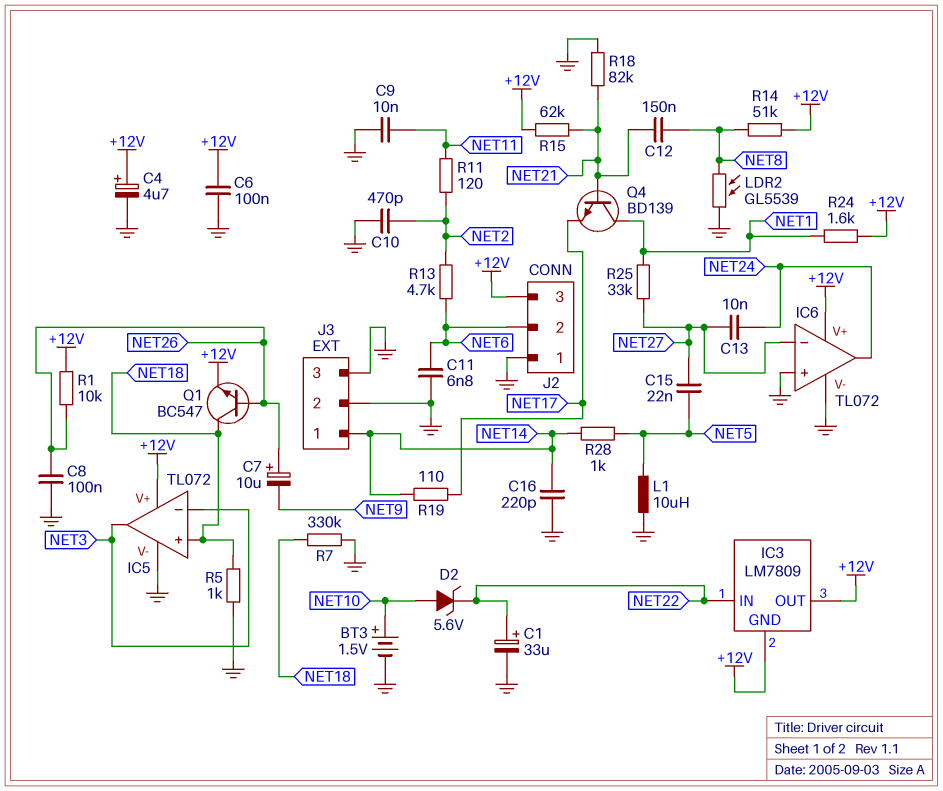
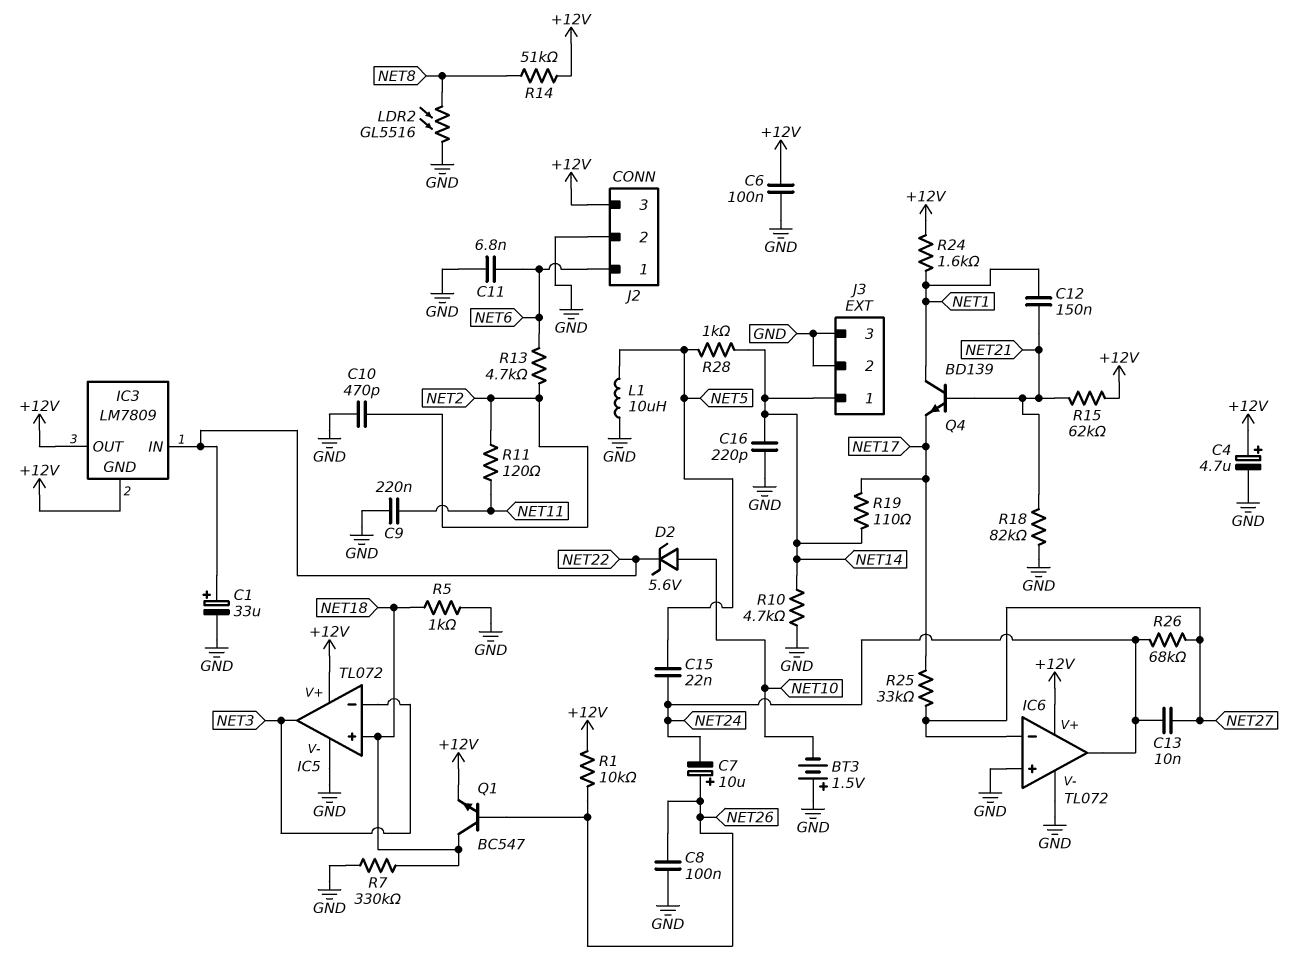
BT3: 1.5V (plus NET10, minus GND) -> 1.5V (plus GND, minus NET10)
C7: 10uF (plus NET26, minus NET9) -> 10uF (plus NET26, minus NET24)
C9: 10nF (GND, NET11) -> 220nF (GND, NET11)
C12: 150nF (NET8, NET21) -> 150nF (NET1, NET21)
C15: 22nF (NET5, NET27) -> 22nF (NET5, NET24)
J2 pin 1: GND -> NET6
J2 pin 2: NET6 -> GND
LDR2: GL5539 (GND, NET8) -> GL5516 (GND, NET8)
R10: none -> 4.7k (GND, NET14)
R25: 33k (NET1, NET27) -> 33k (NET17, NET27)
R26: none -> 68k (NET24, NET27)

